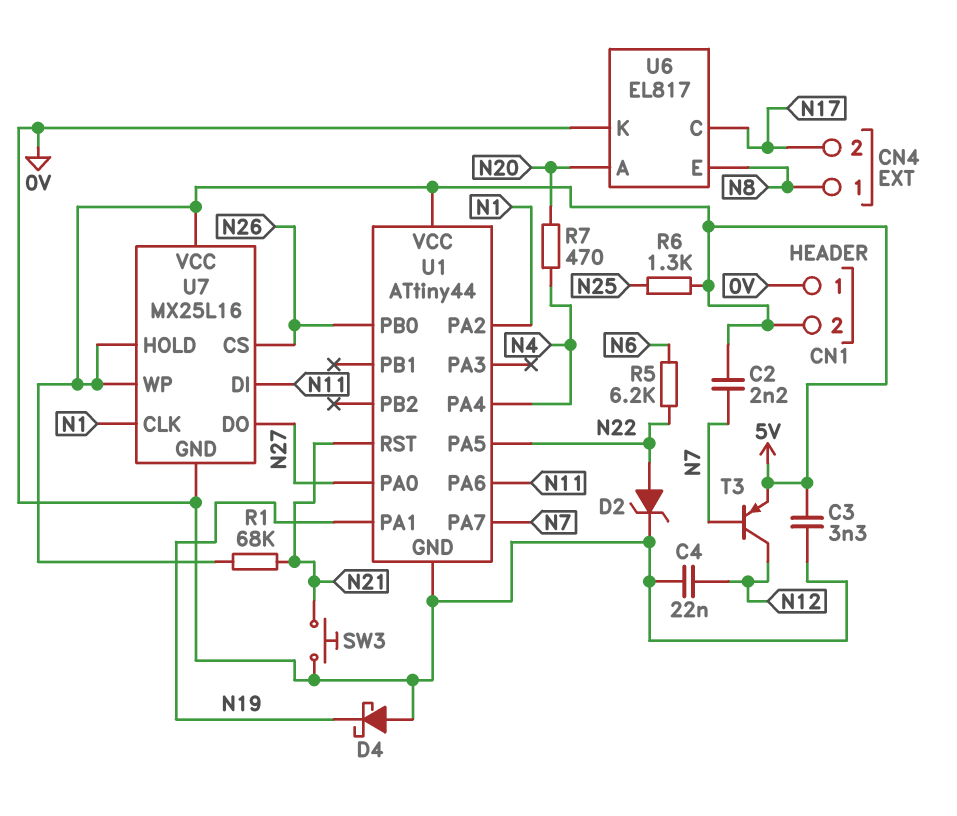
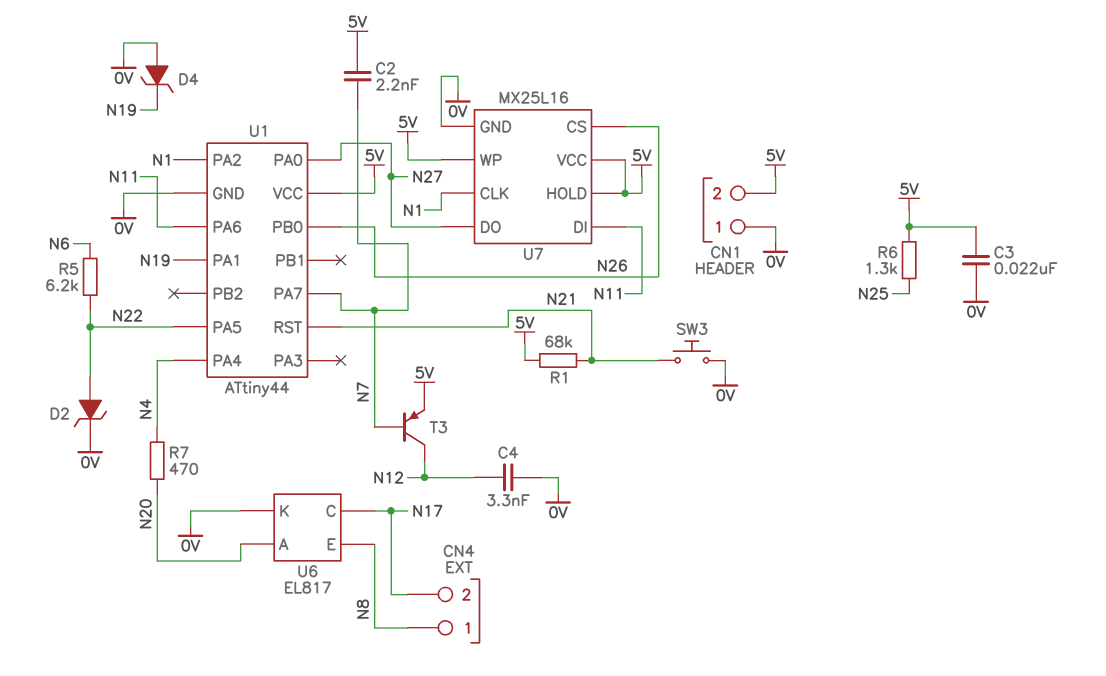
C3: 3.3nF (0V, 5V) -> 22nF (0V, 5V)
C4: 22nF (0V, N12) -> 3.3nF (0V, N12)
D4: schottky (A 0V, K N19) -> zener (A 0V, K N19)

